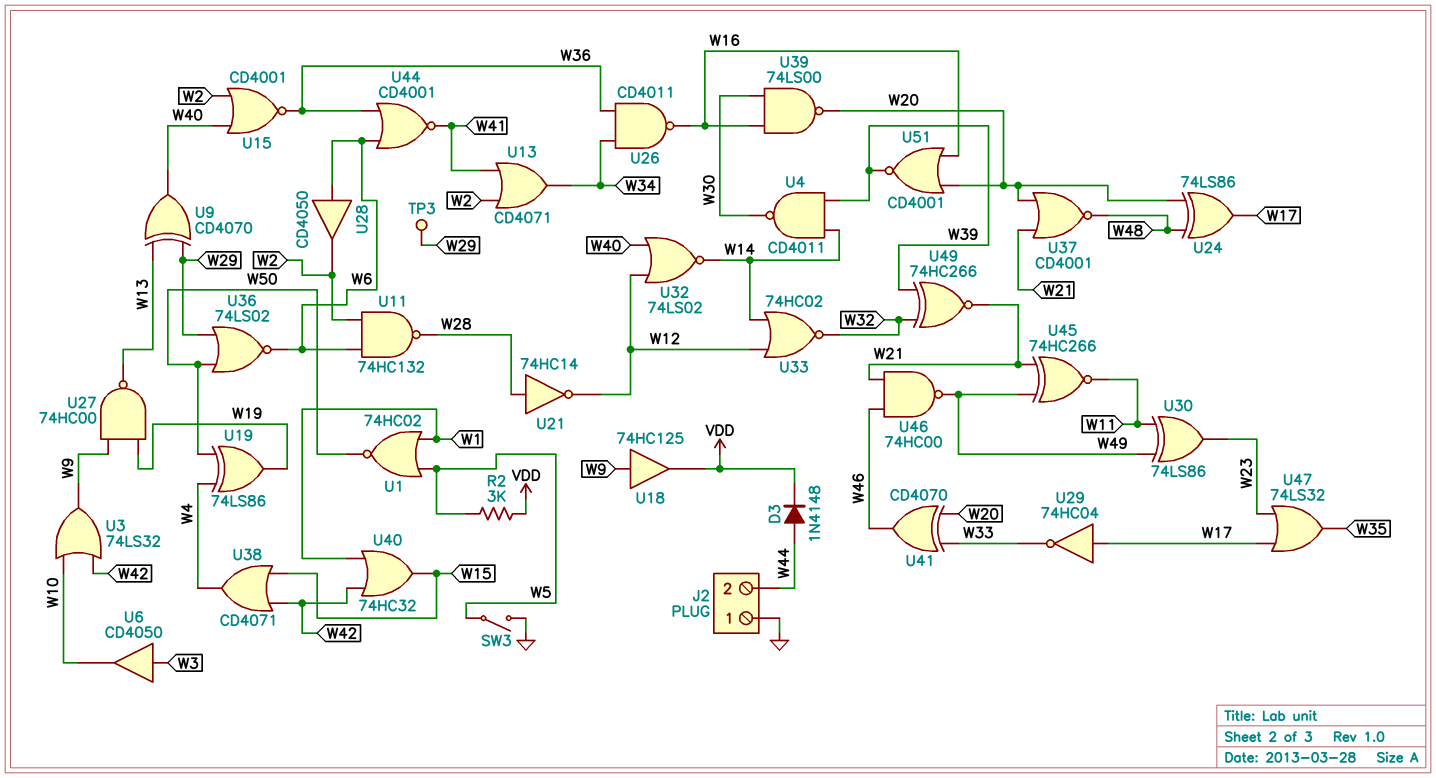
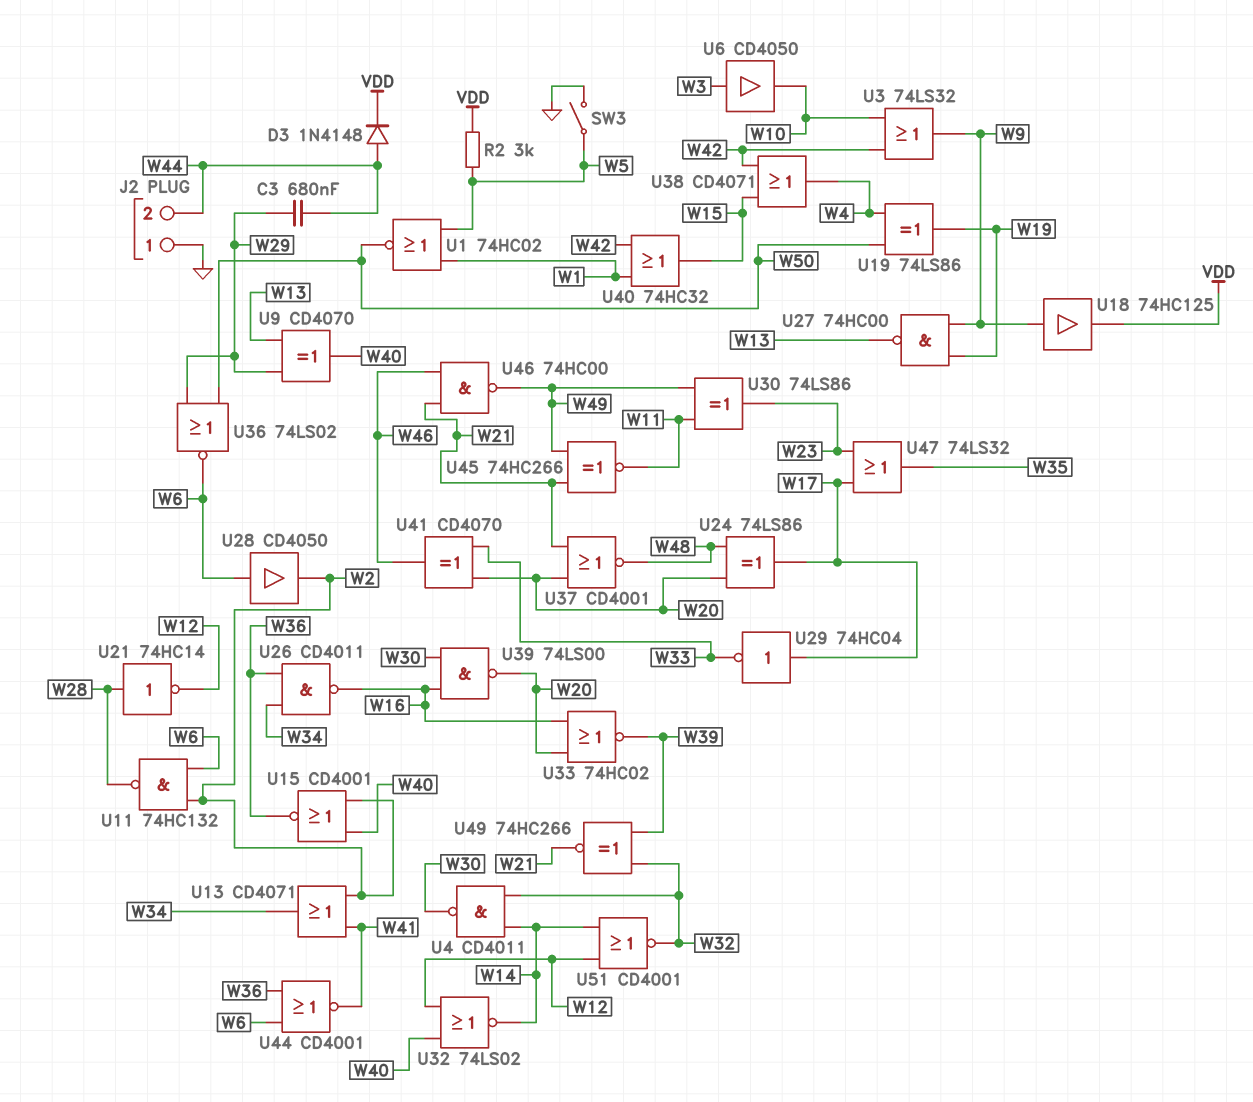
C3: none -> 680nF (W29, W44)
TP3: test point (W29) -> none
U4: NAND CD4011 (in W14, in W39, out W30) -> NAND CD4011 (in W14, in W32, out W30)
U33: NOR 74HC02 (in W12, in W14, out W32) -> NOR 74HC02 (in W16, in W20, out W39)
U51: NOR CD4001 (in W16, in W20, out W39) -> NOR CD4001 (in W12, in W14, out W32)

